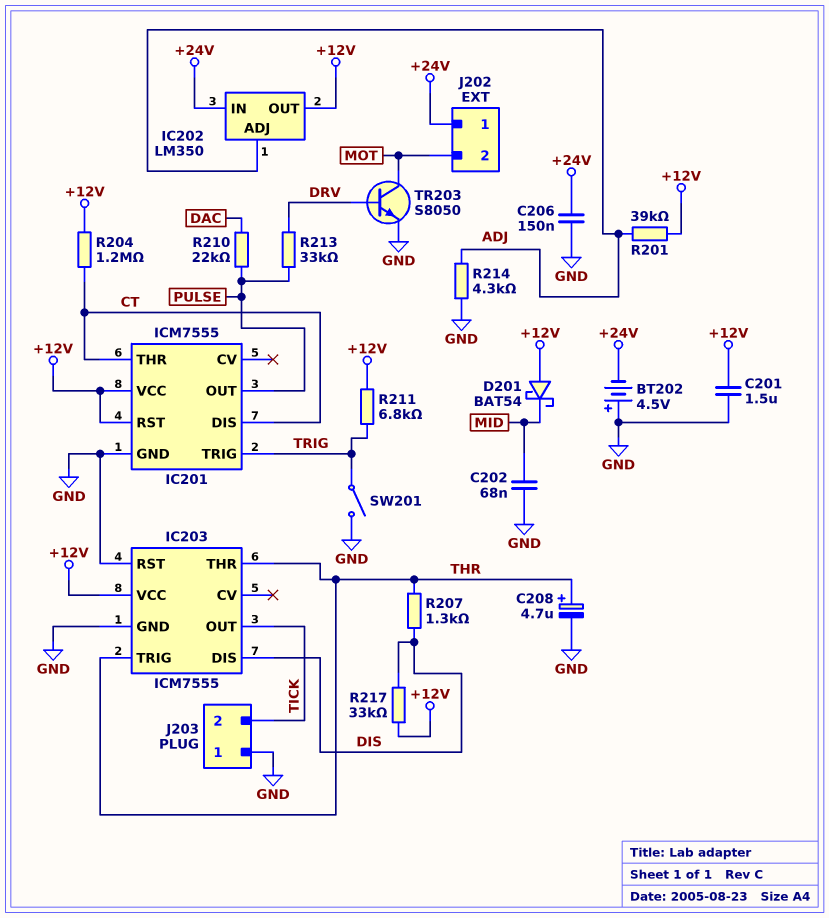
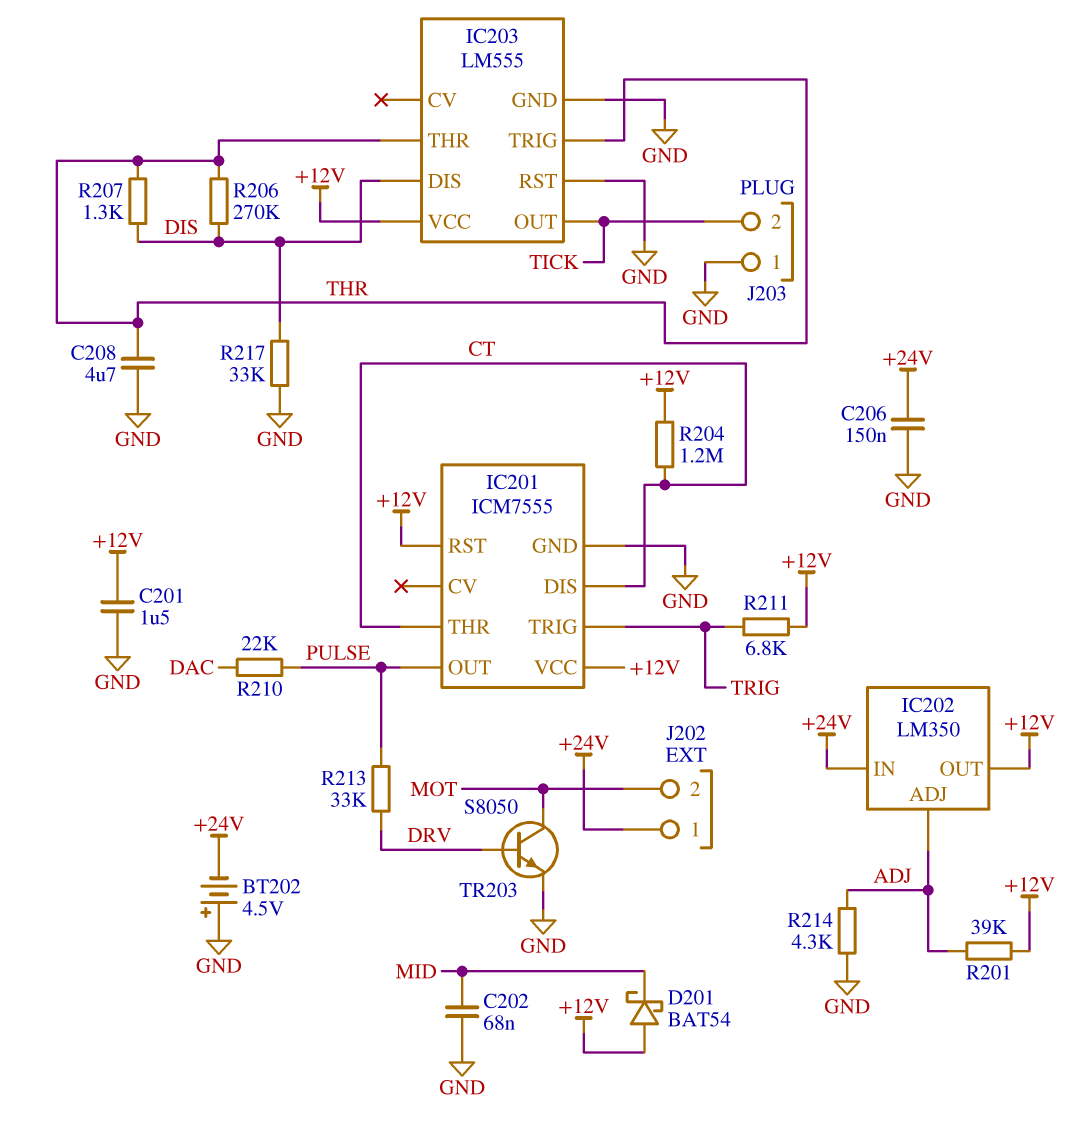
C208: 4.7uF (plus THR, minus GND) -> 4.7uF (GND, THR)
IC203: ICM7555 -> LM555
R206: none -> 270k (DIS, THR)
R217: 33k (+12V, DIS) -> 33k (DIS, GND)
SW201: switch (GND, TRIG) -> none

